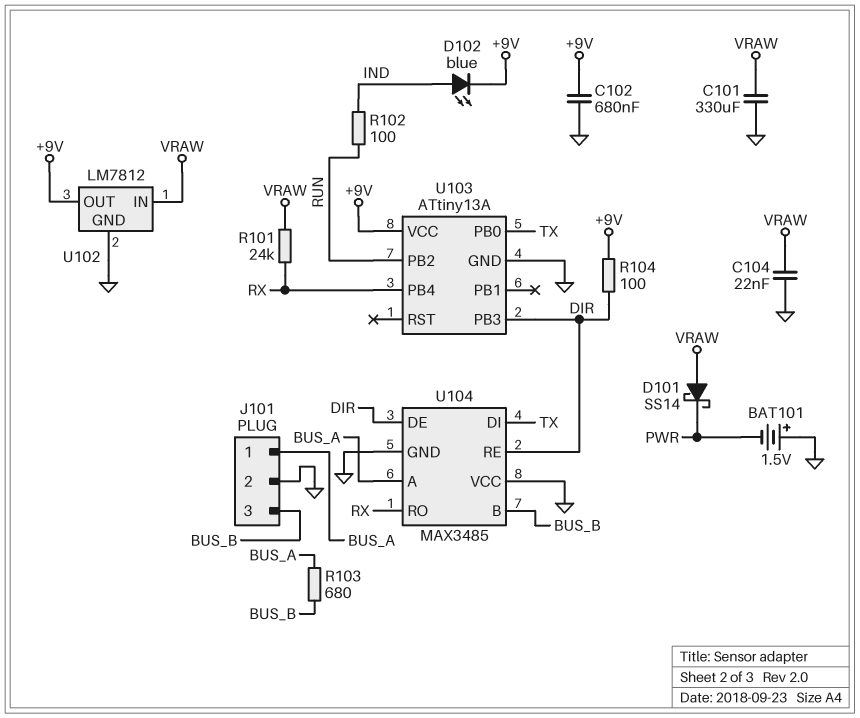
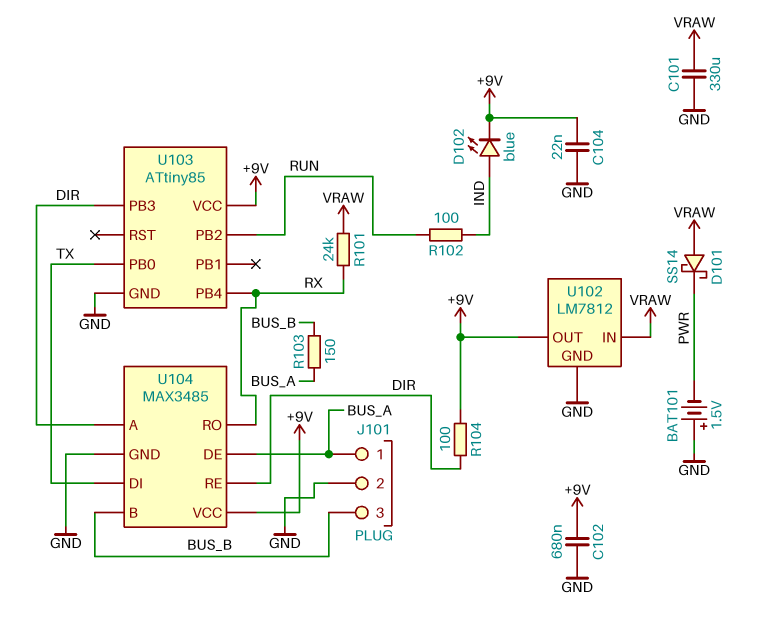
C104: 22nF (GND, VRAW) -> 22nF (+9V, GND)
R103: 680 (BUS_A, BUS_B) -> 150 (BUS_A, BUS_B)
U103: ATtiny13A -> ATtiny85
U104 pin A: BUS_A -> DIR
U104 pin DE: DIR -> BUS_A
U104 pin VCC: GND -> +9V

